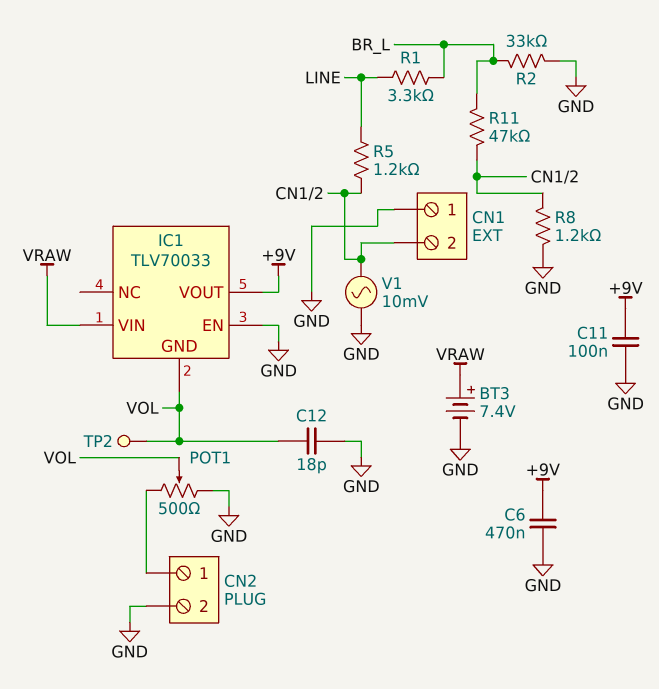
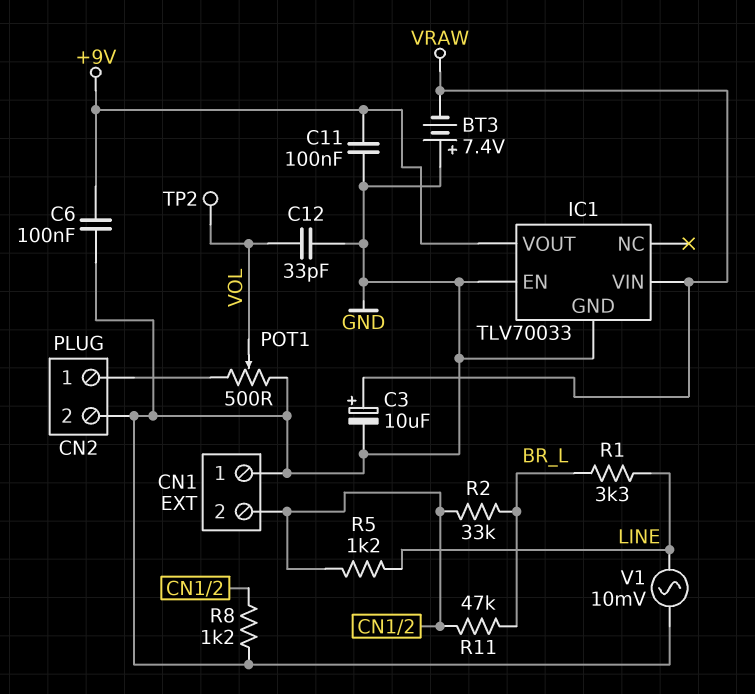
BT3: 7.4V (plus VRAW, minus GND) -> 7.4V (plus GND, minus VRAW)
C3: none -> 10uF (plus VRAW, minus GND)
C6: 470nF (+9V, GND) -> 100nF (+9V, GND)
C12: 18pF (GND, VOL) -> 33pF (GND, VOL)
IC1 pin GND: VOL -> GND
R2: 33k (BR_L, GND) -> 33k (BR_L, CN1/2)
V1: AC 10mV (CN1/2, GND) -> AC 10mV (GND, LINE)

